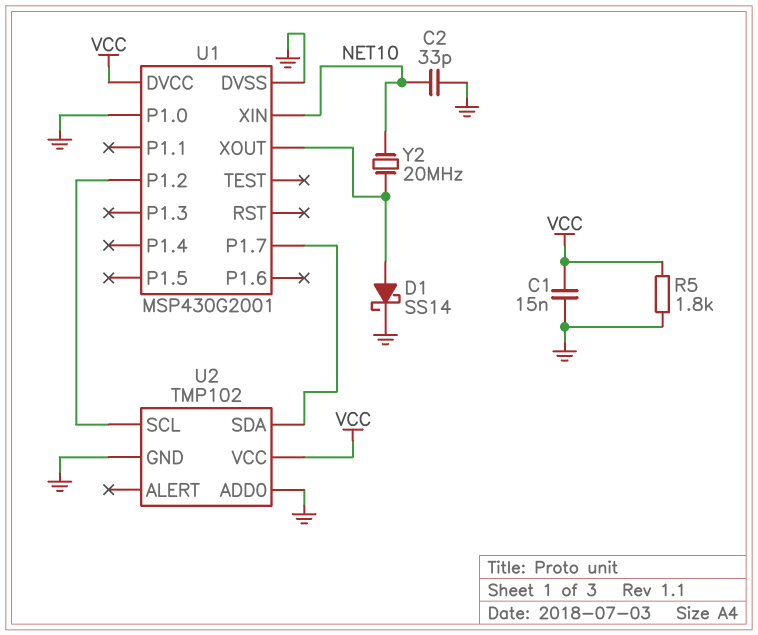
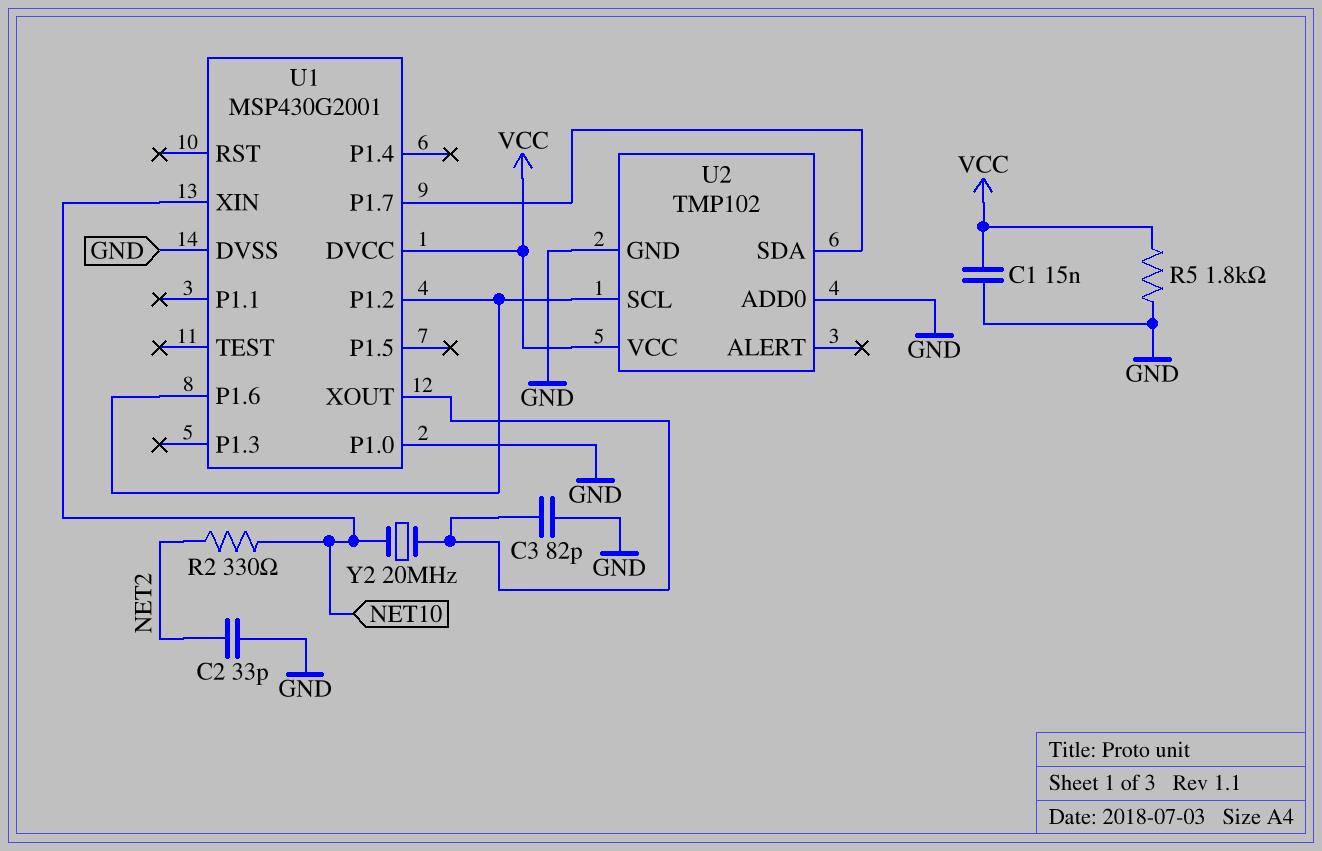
C2: 33pF (GND, NET10) -> 33pF (GND, NET2)
C3: none -> 82pF (GND, U1/XOUT)
D1: schottky SS14 (A U1/XOUT, K GND) -> none
R2: none -> 330 (NET2, NET10)
U1 pin P1.6: none -> U1/P1.2

